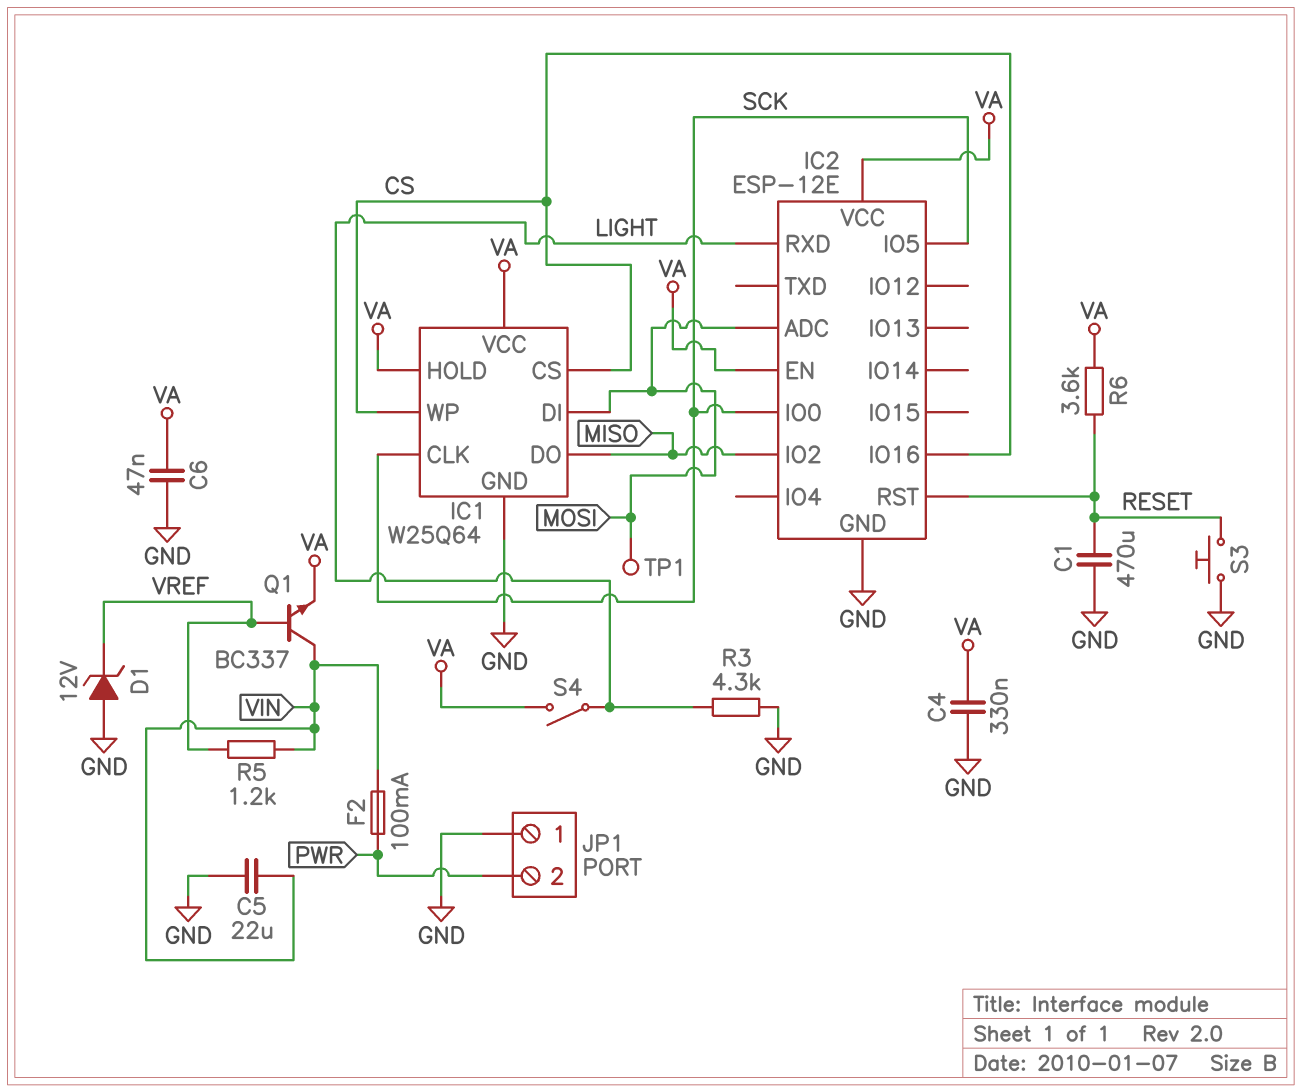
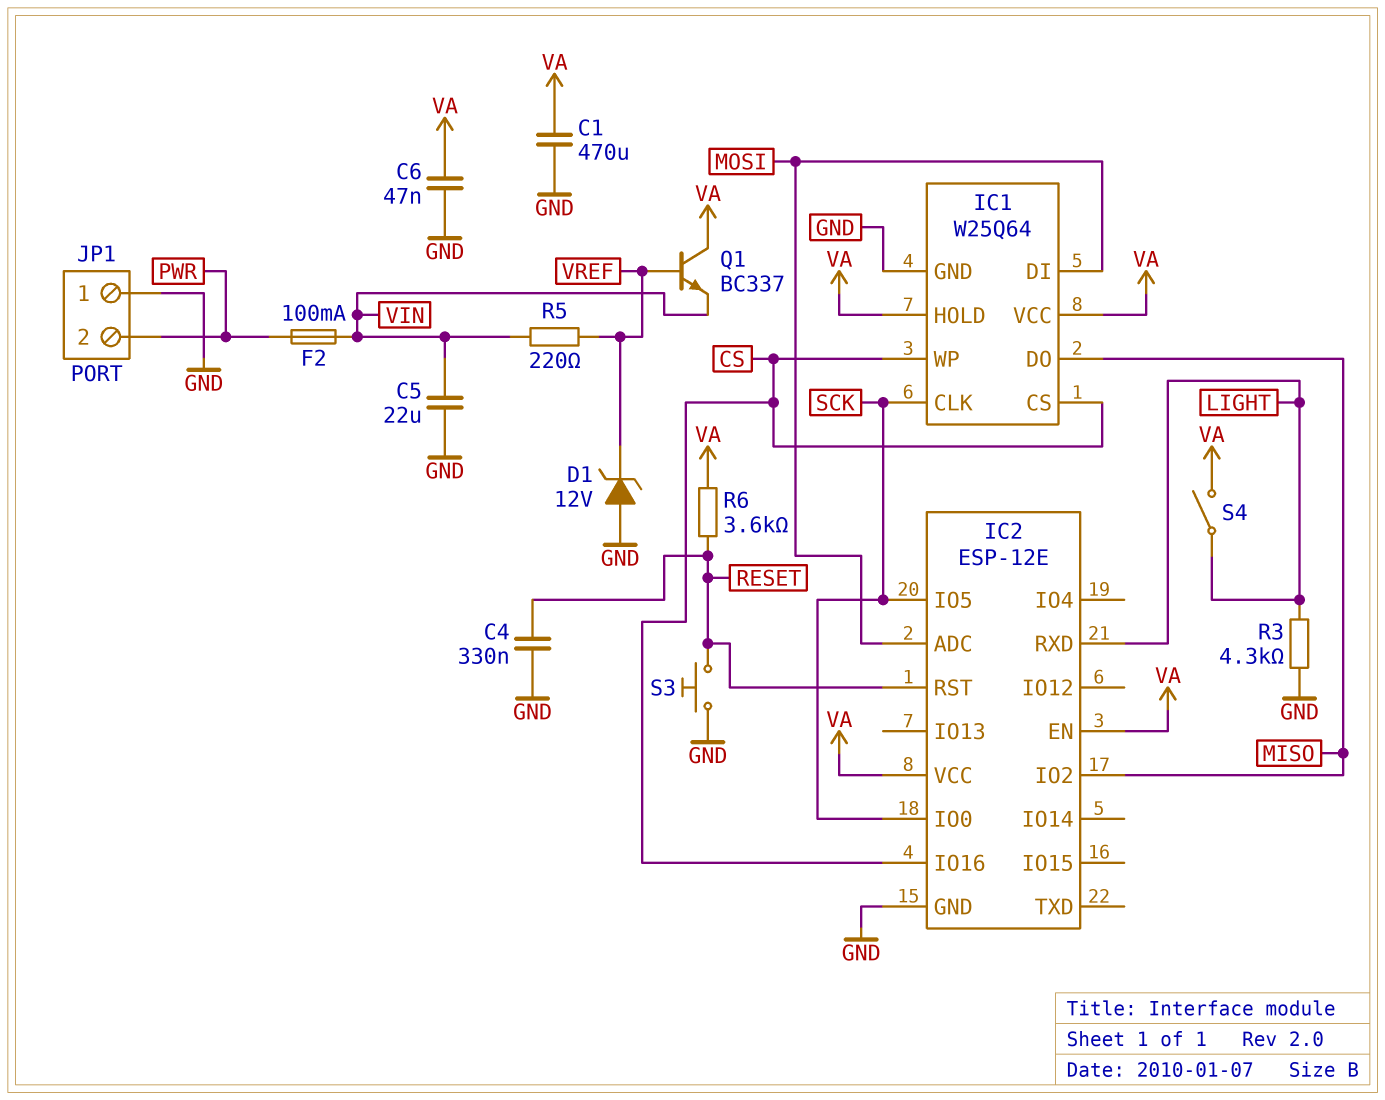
C1: 470uF (GND, RESET) -> 470uF (GND, VA)
C4: 330nF (GND, VA) -> 330nF (GND, RESET)
Q1: NPN BC337 (B VREF, C VIN, E VA) -> NPN BC337 (B VREF, C VA, E VIN)
R5: 1.2k (VIN, VREF) -> 220 (VIN, VREF)
TP1: test point (MOSI) -> none

